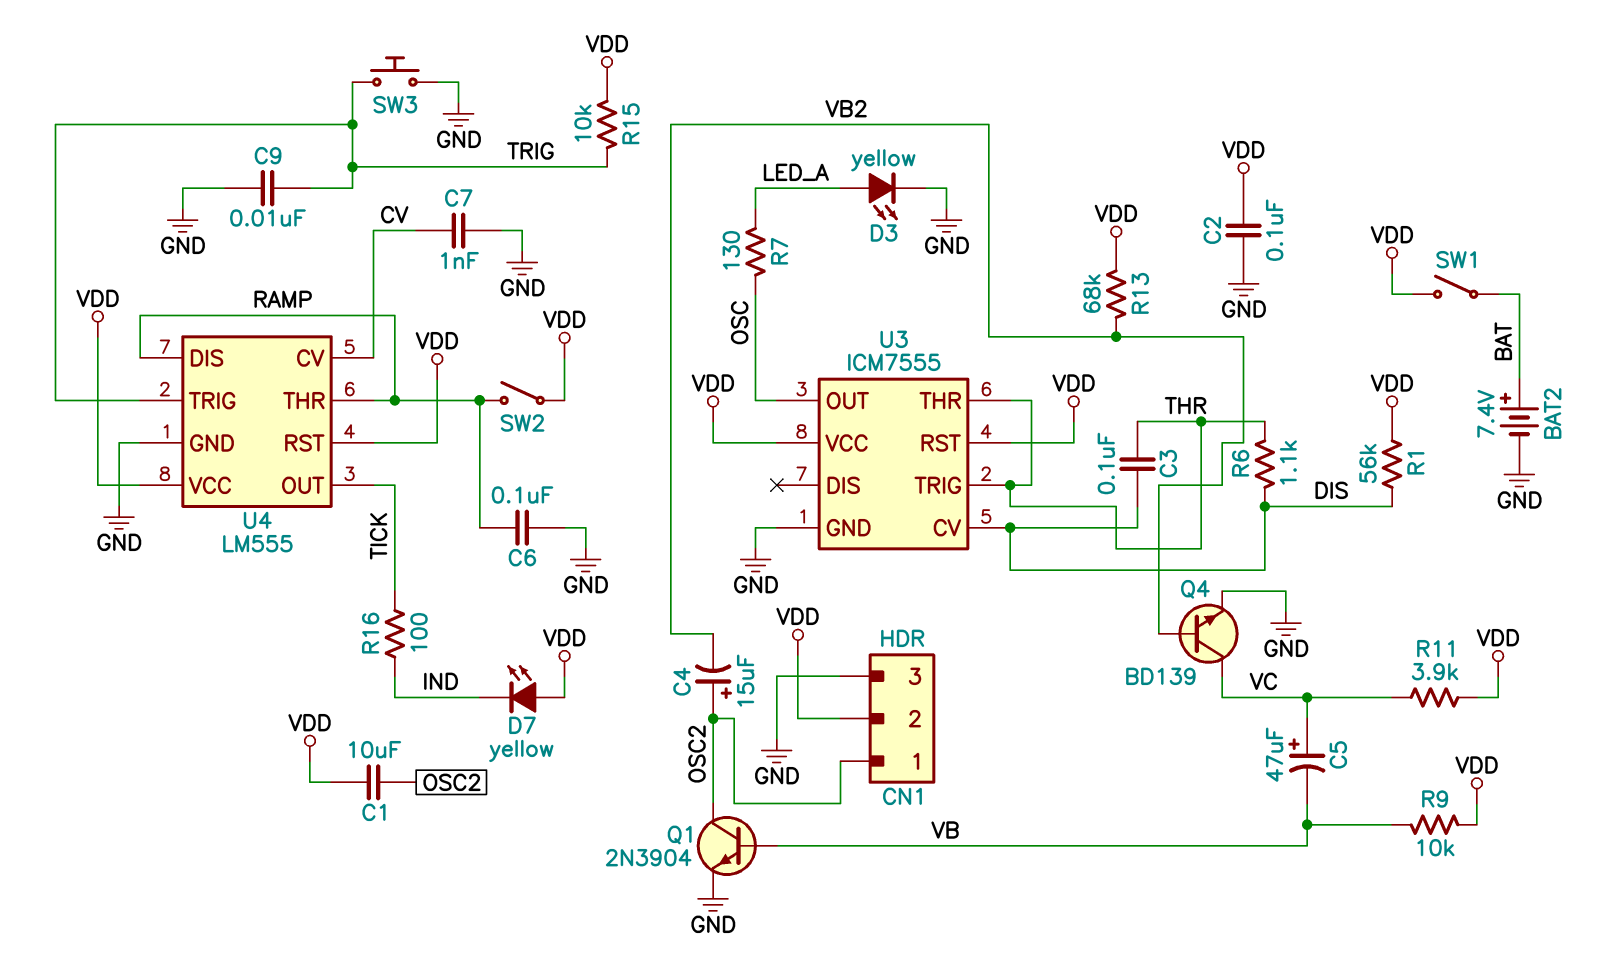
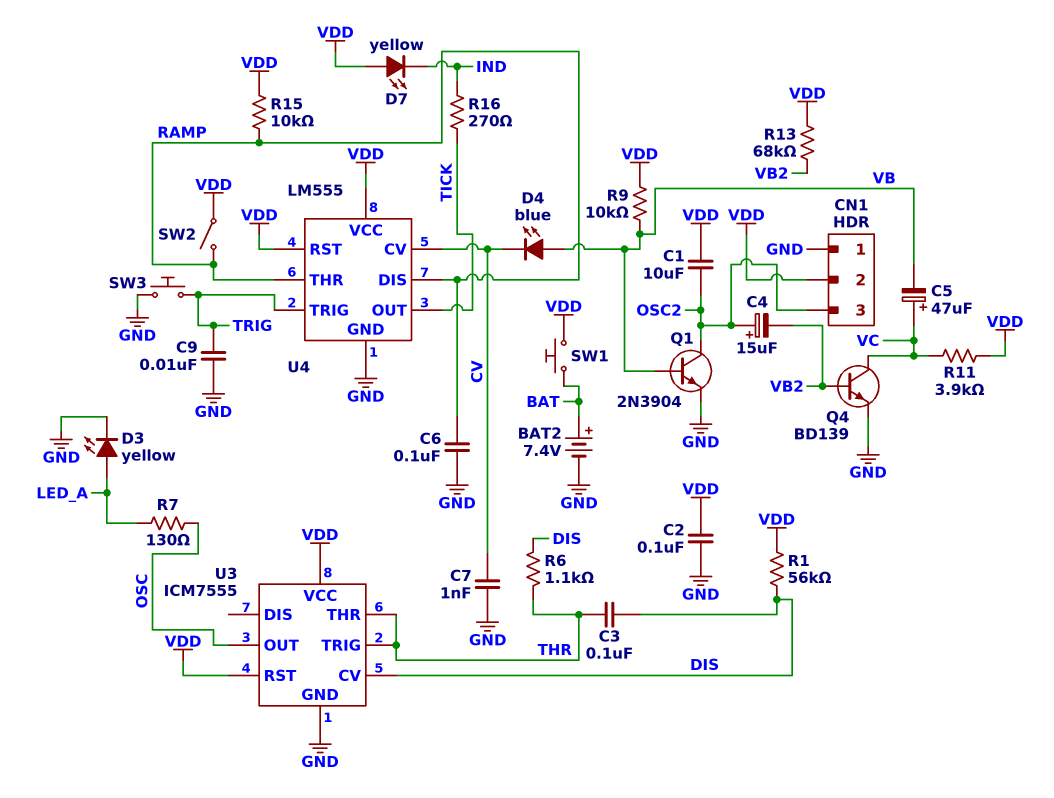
CN1 pin 1: OSC2 -> GND
CN1 pin 3: GND -> OSC2
D4: none -> LED blue (A VB, K CV)
R15: 10k (TRIG, VDD) -> 10k (RAMP, VDD)
R16: 100 (IND, TICK) -> 270 (IND, TICK)
SW1: switch (BAT, VDD) -> button (BAT, VDD)

